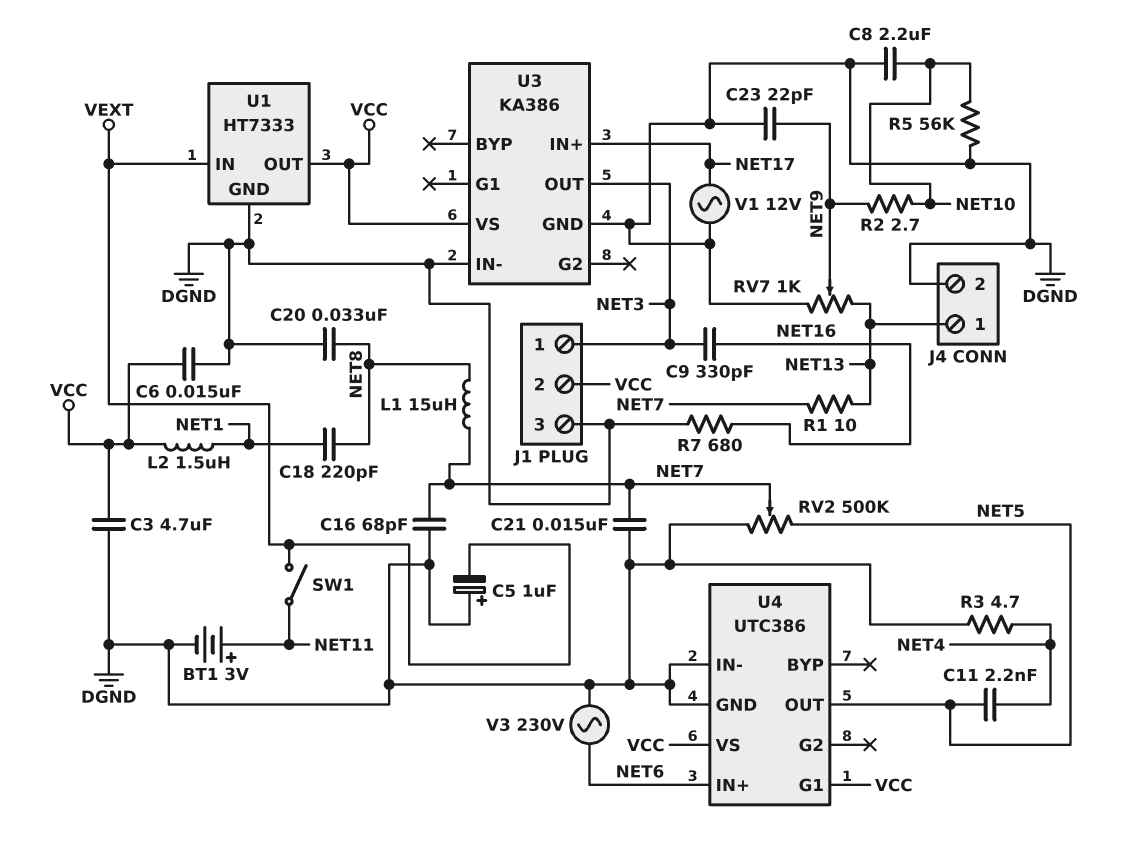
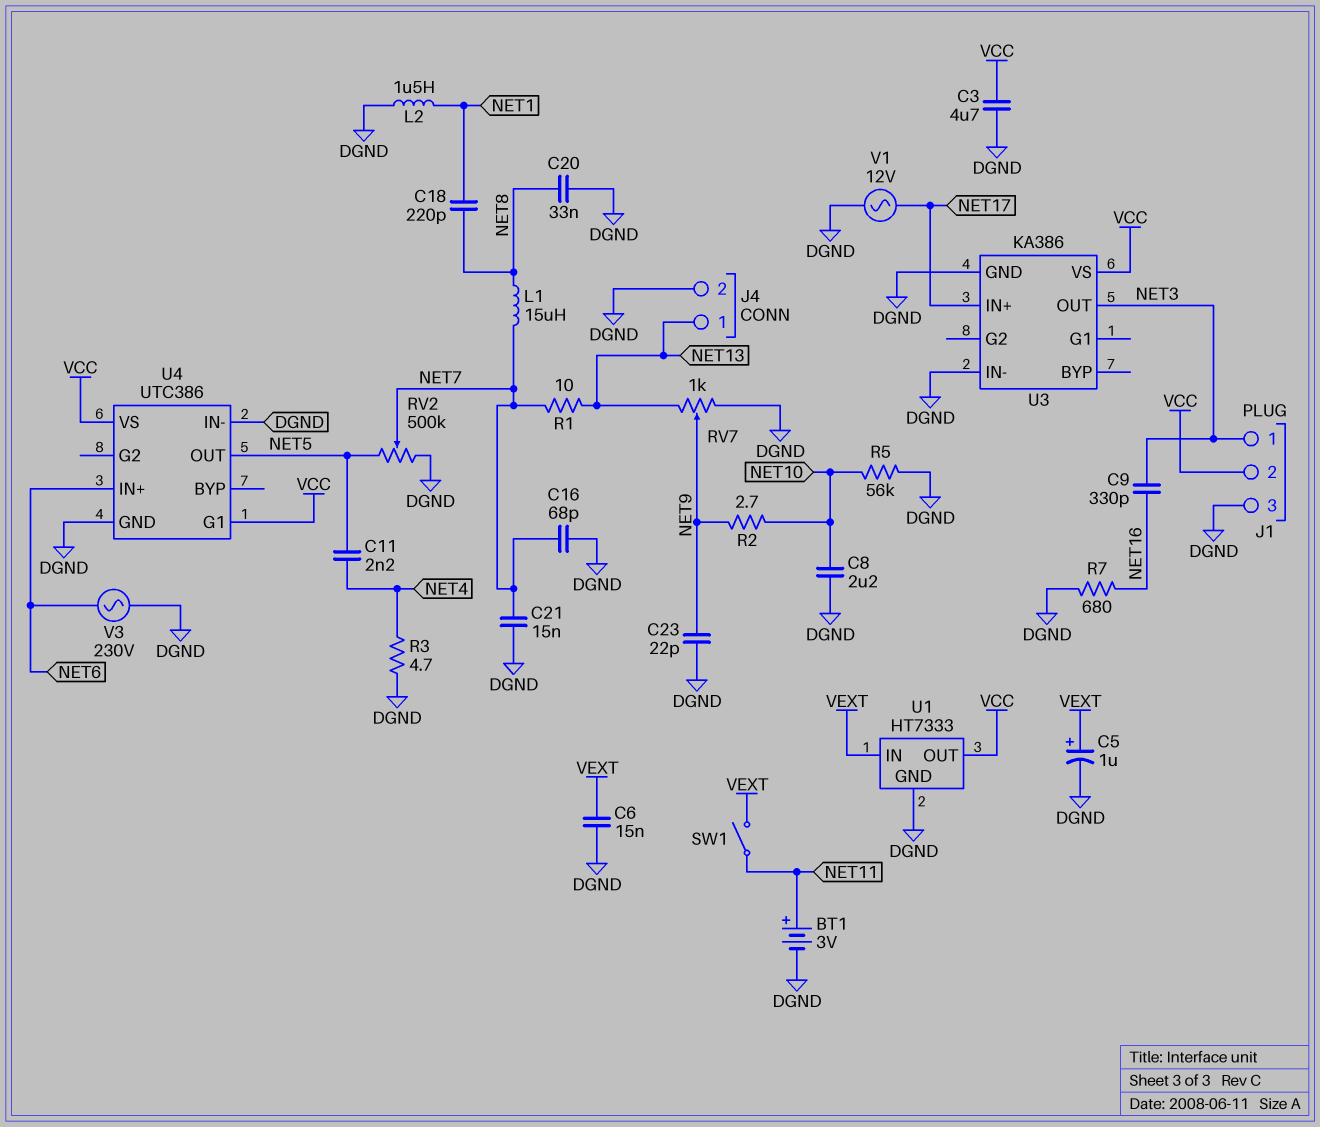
C5: 1uF (plus DGND, minus VEXT) -> 1uF (plus VEXT, minus DGND)
C6: 15nF (DGND, VCC) -> 15nF (DGND, VEXT)
L2: 1.5uH (NET1, VCC) -> 1.5uH (DGND, NET1)

